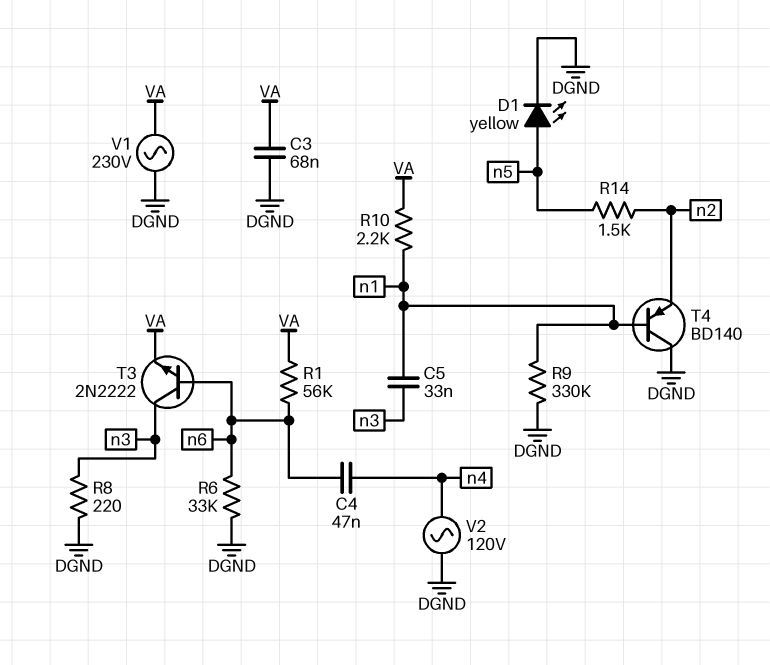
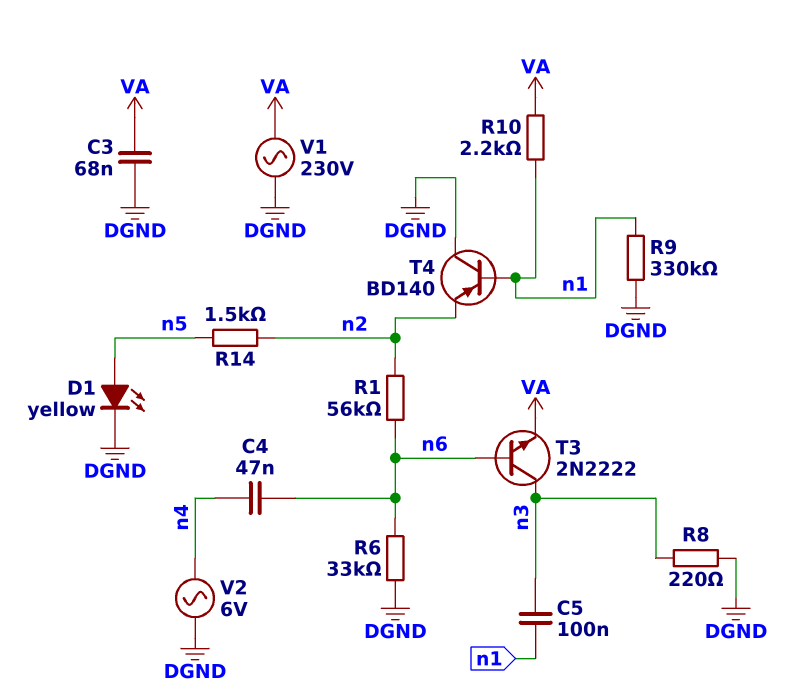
C5: 33nF (n1, n3) -> 100nF (n1, n3)
R1: 56k (VA, n6) -> 56k (n2, n6)
V2: AC 120V (DGND, n4) -> AC 6V (DGND, n4)

